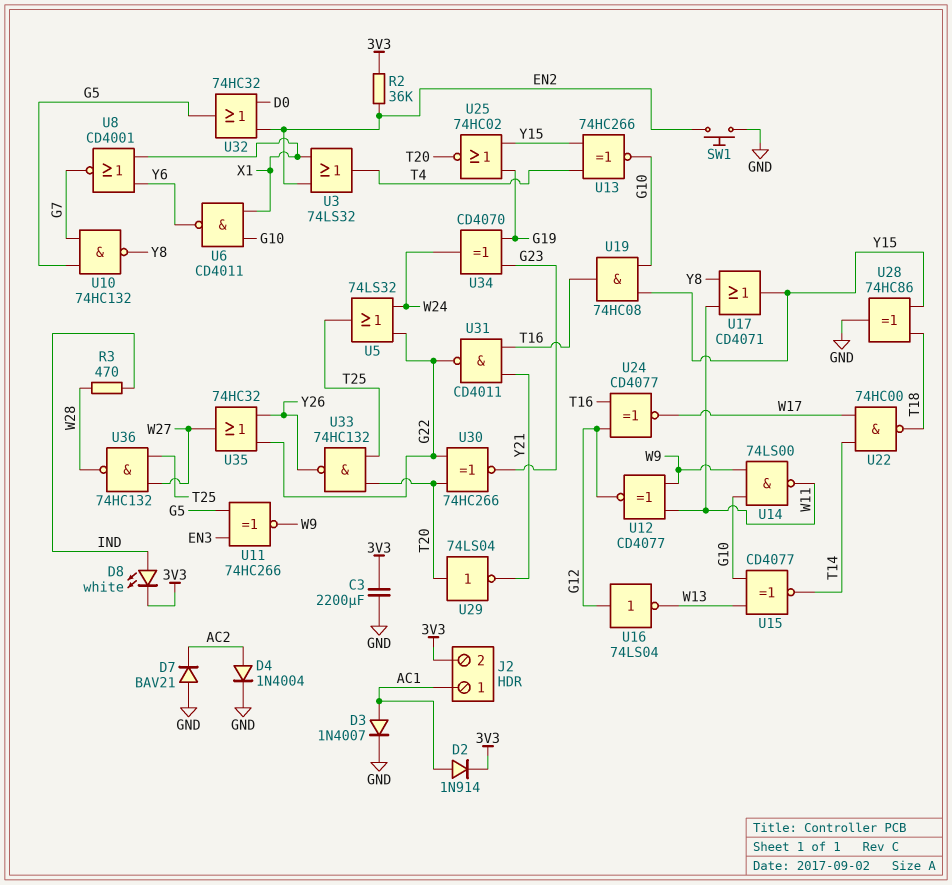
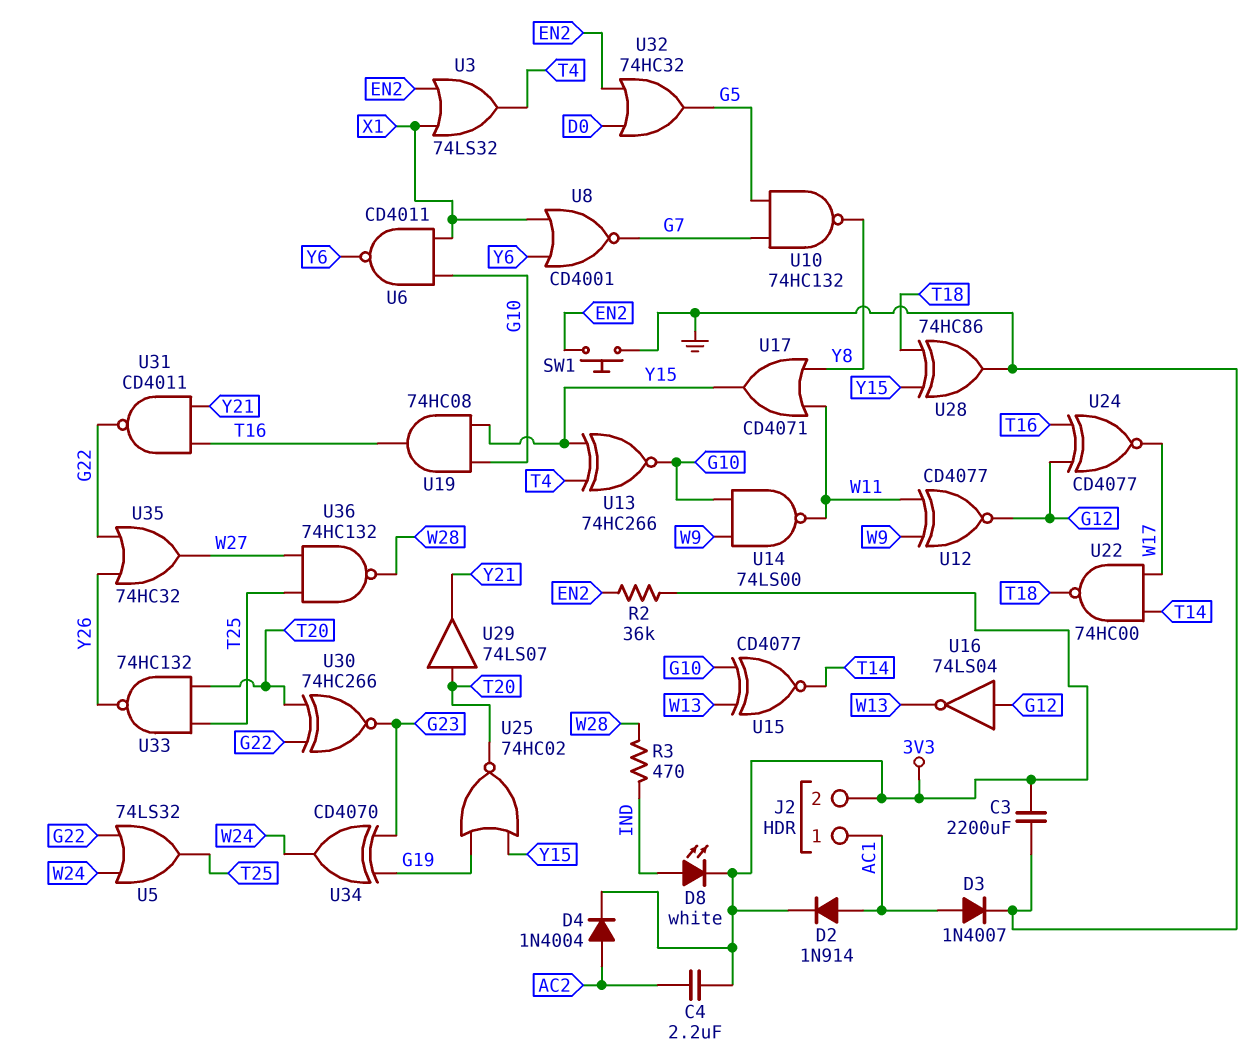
C4: none -> 2.2uF (3V3, AC2)
D4: diode 1N4004 (A AC2, K GND) -> diode 1N4004 (A AC2, K 3V3)
D7: diode BAV21 (A GND, K AC2) -> none
U11: XNOR 74HC266 (in EN3, in G5, out W9) -> none
U29: NOT 74LS04 (in T20, out Y21) -> buffer 74LS07 (in T20, out Y21)

